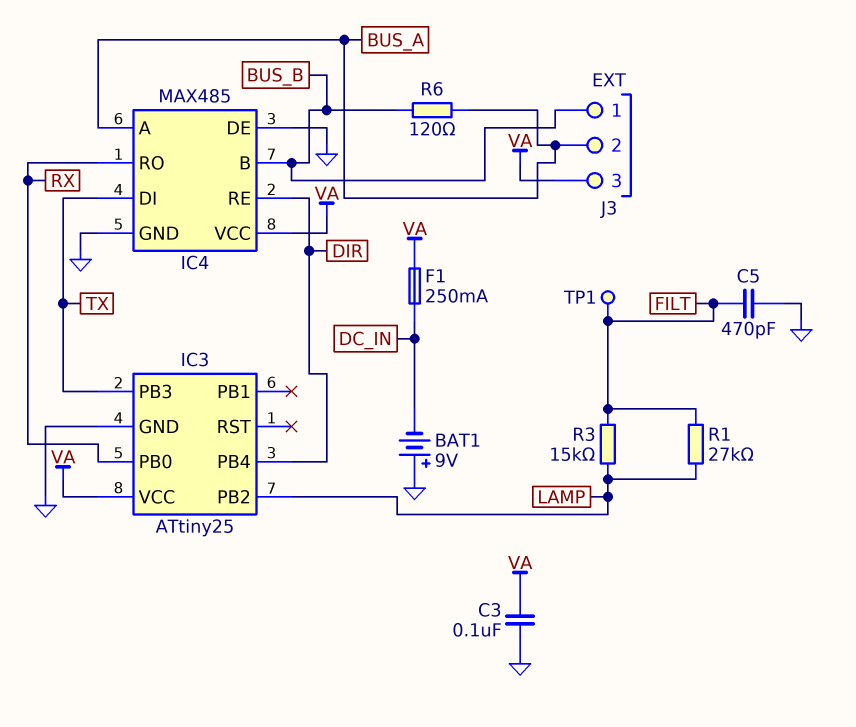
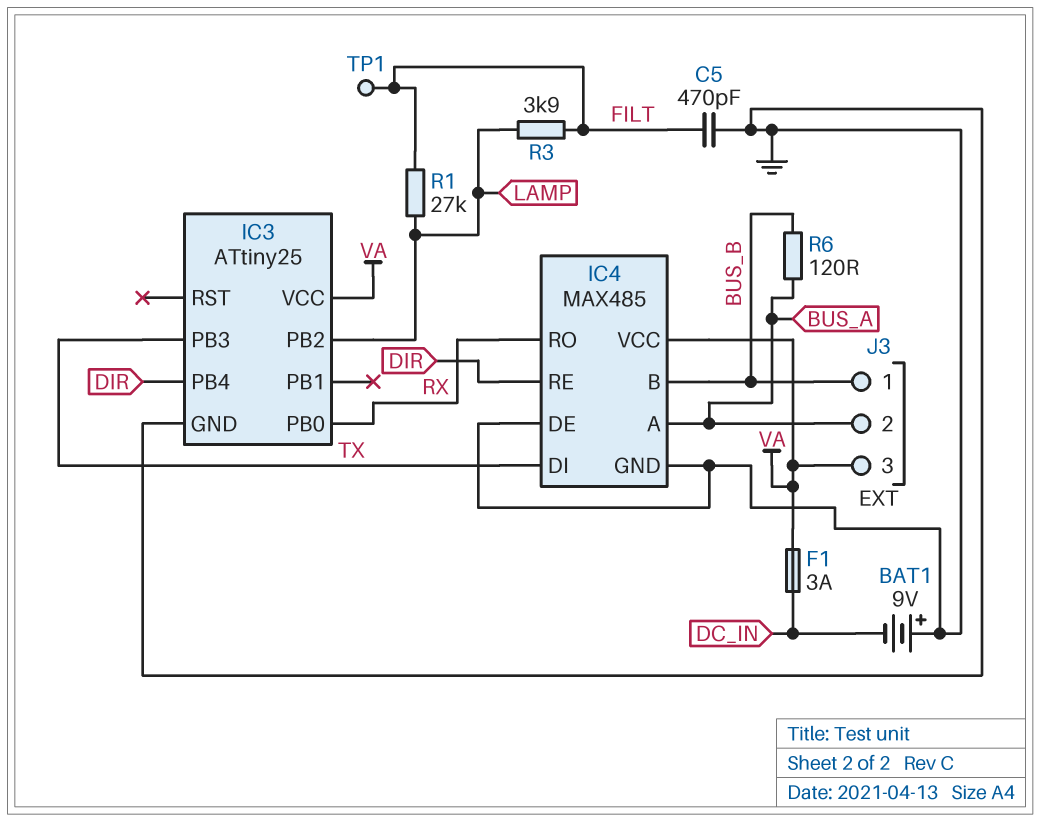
C3: 100nF (GND, VA) -> none
F1: 250mA (DC_IN, VA) -> 3A (DC_IN, VA)
R3: 15k (FILT, LAMP) -> 3.9k (FILT, LAMP)

